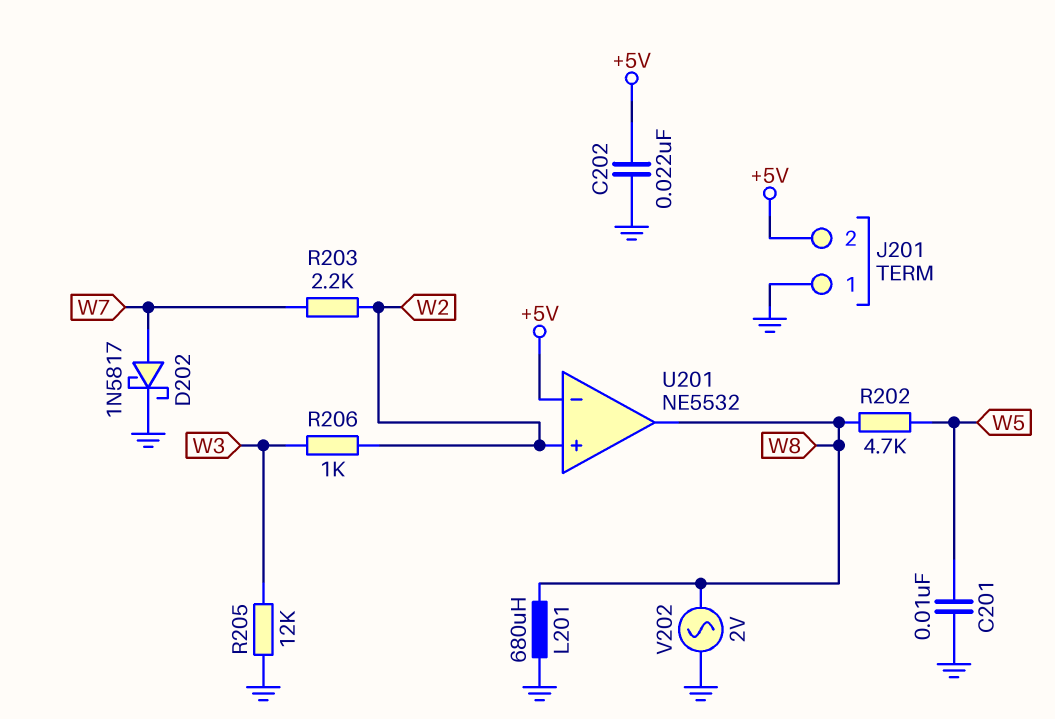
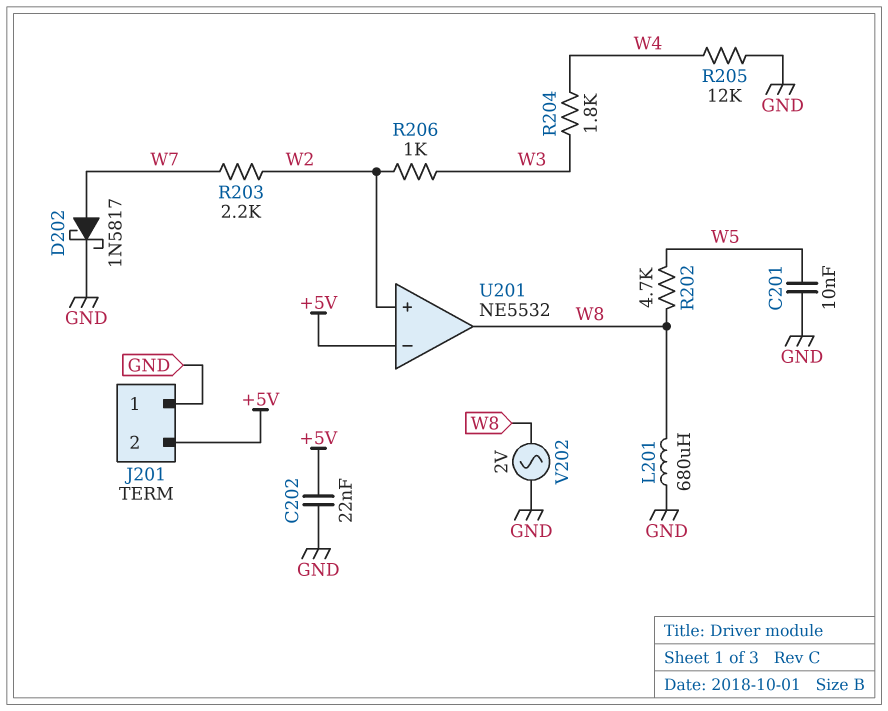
R204: none -> 1.8k (W3, W4)
R205: 12k (GND, W3) -> 12k (GND, W4)

